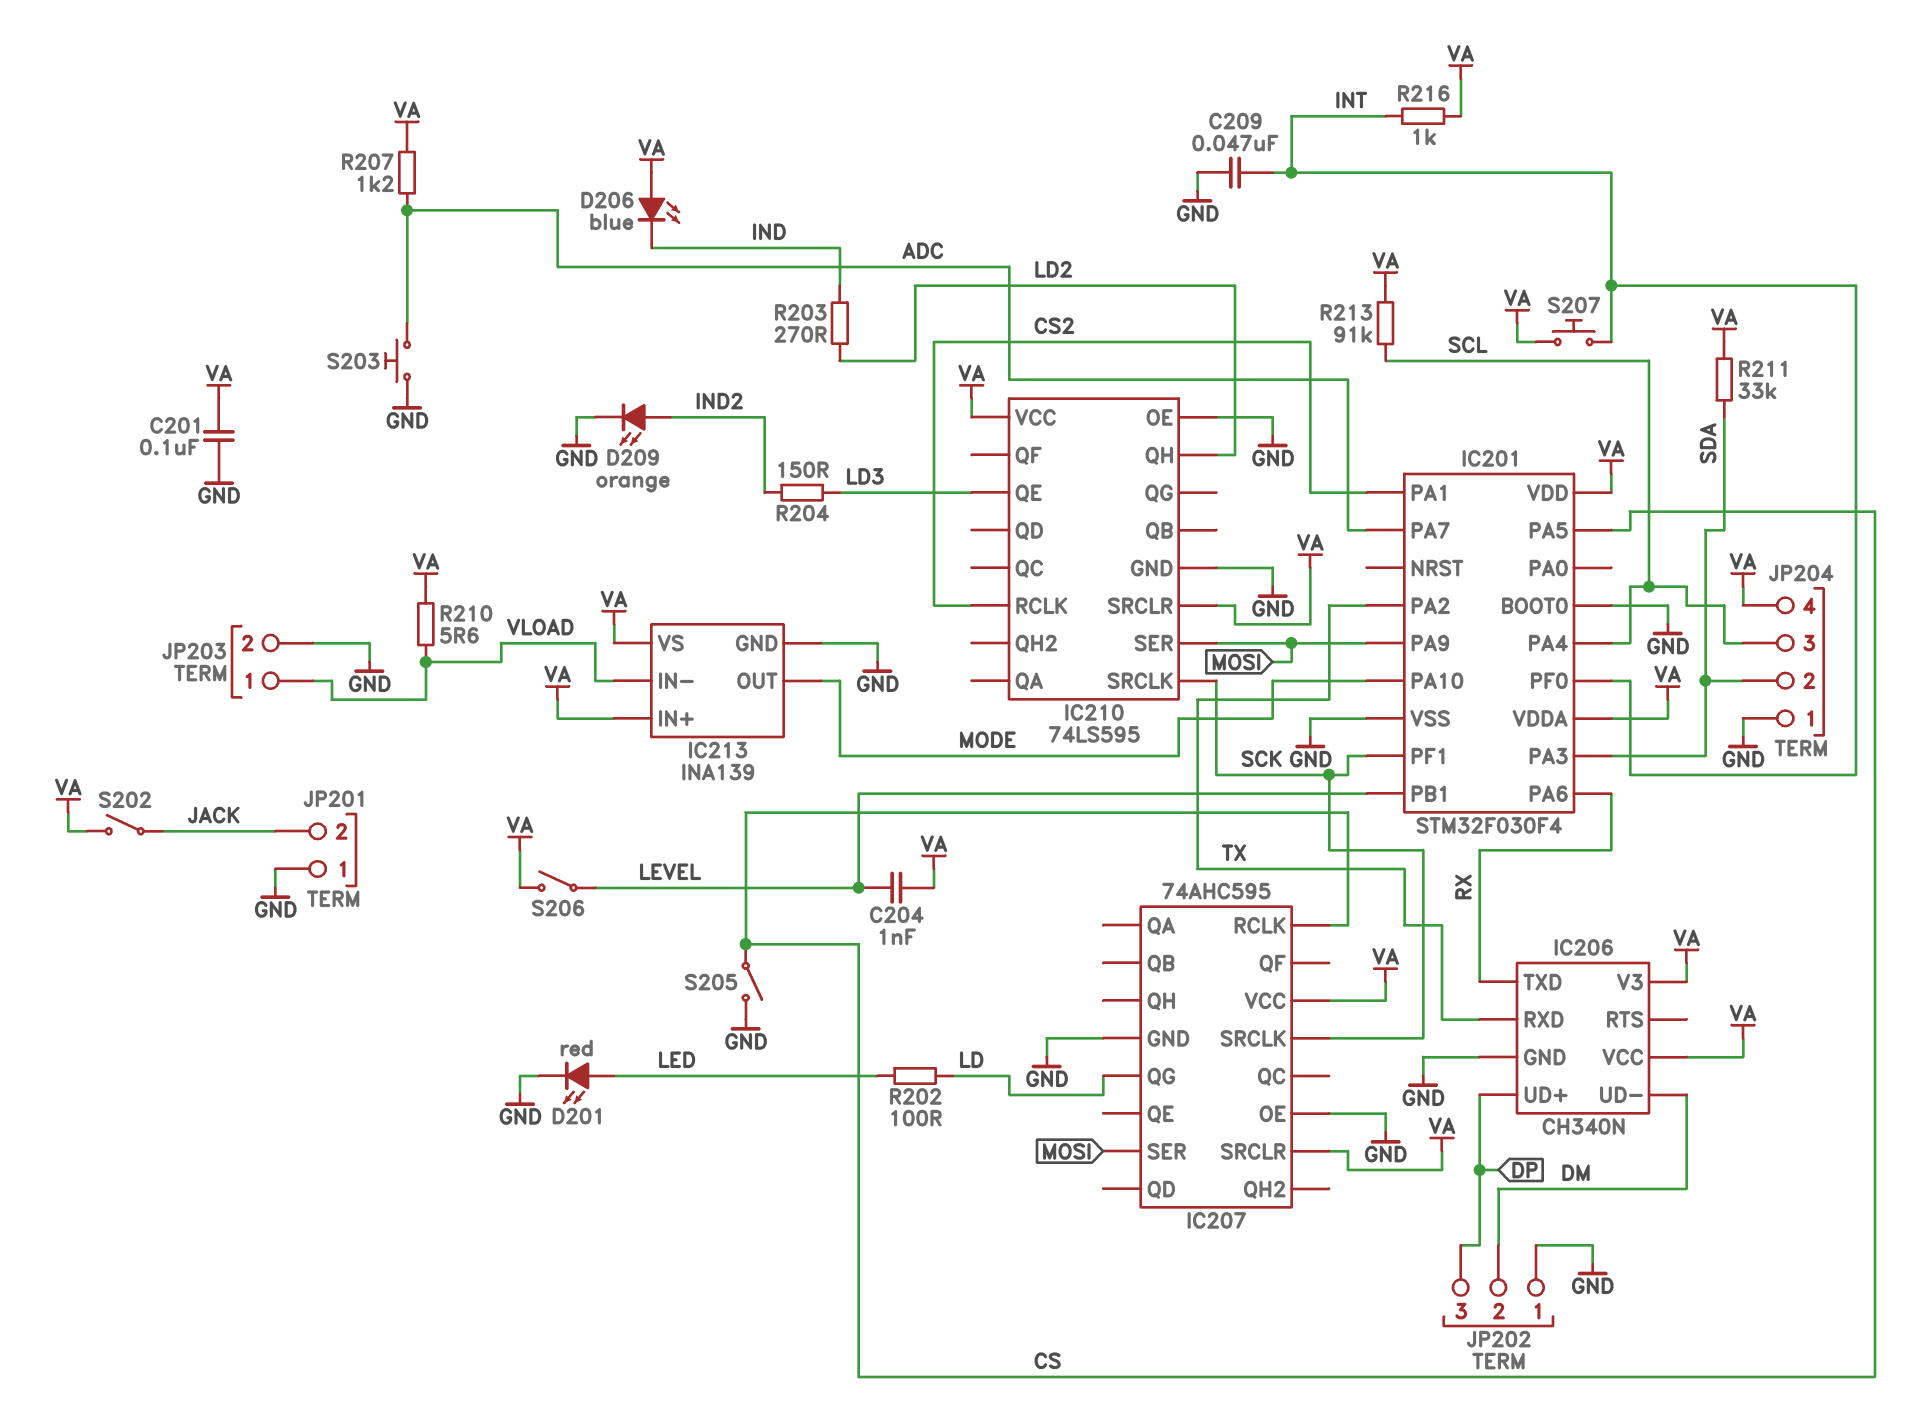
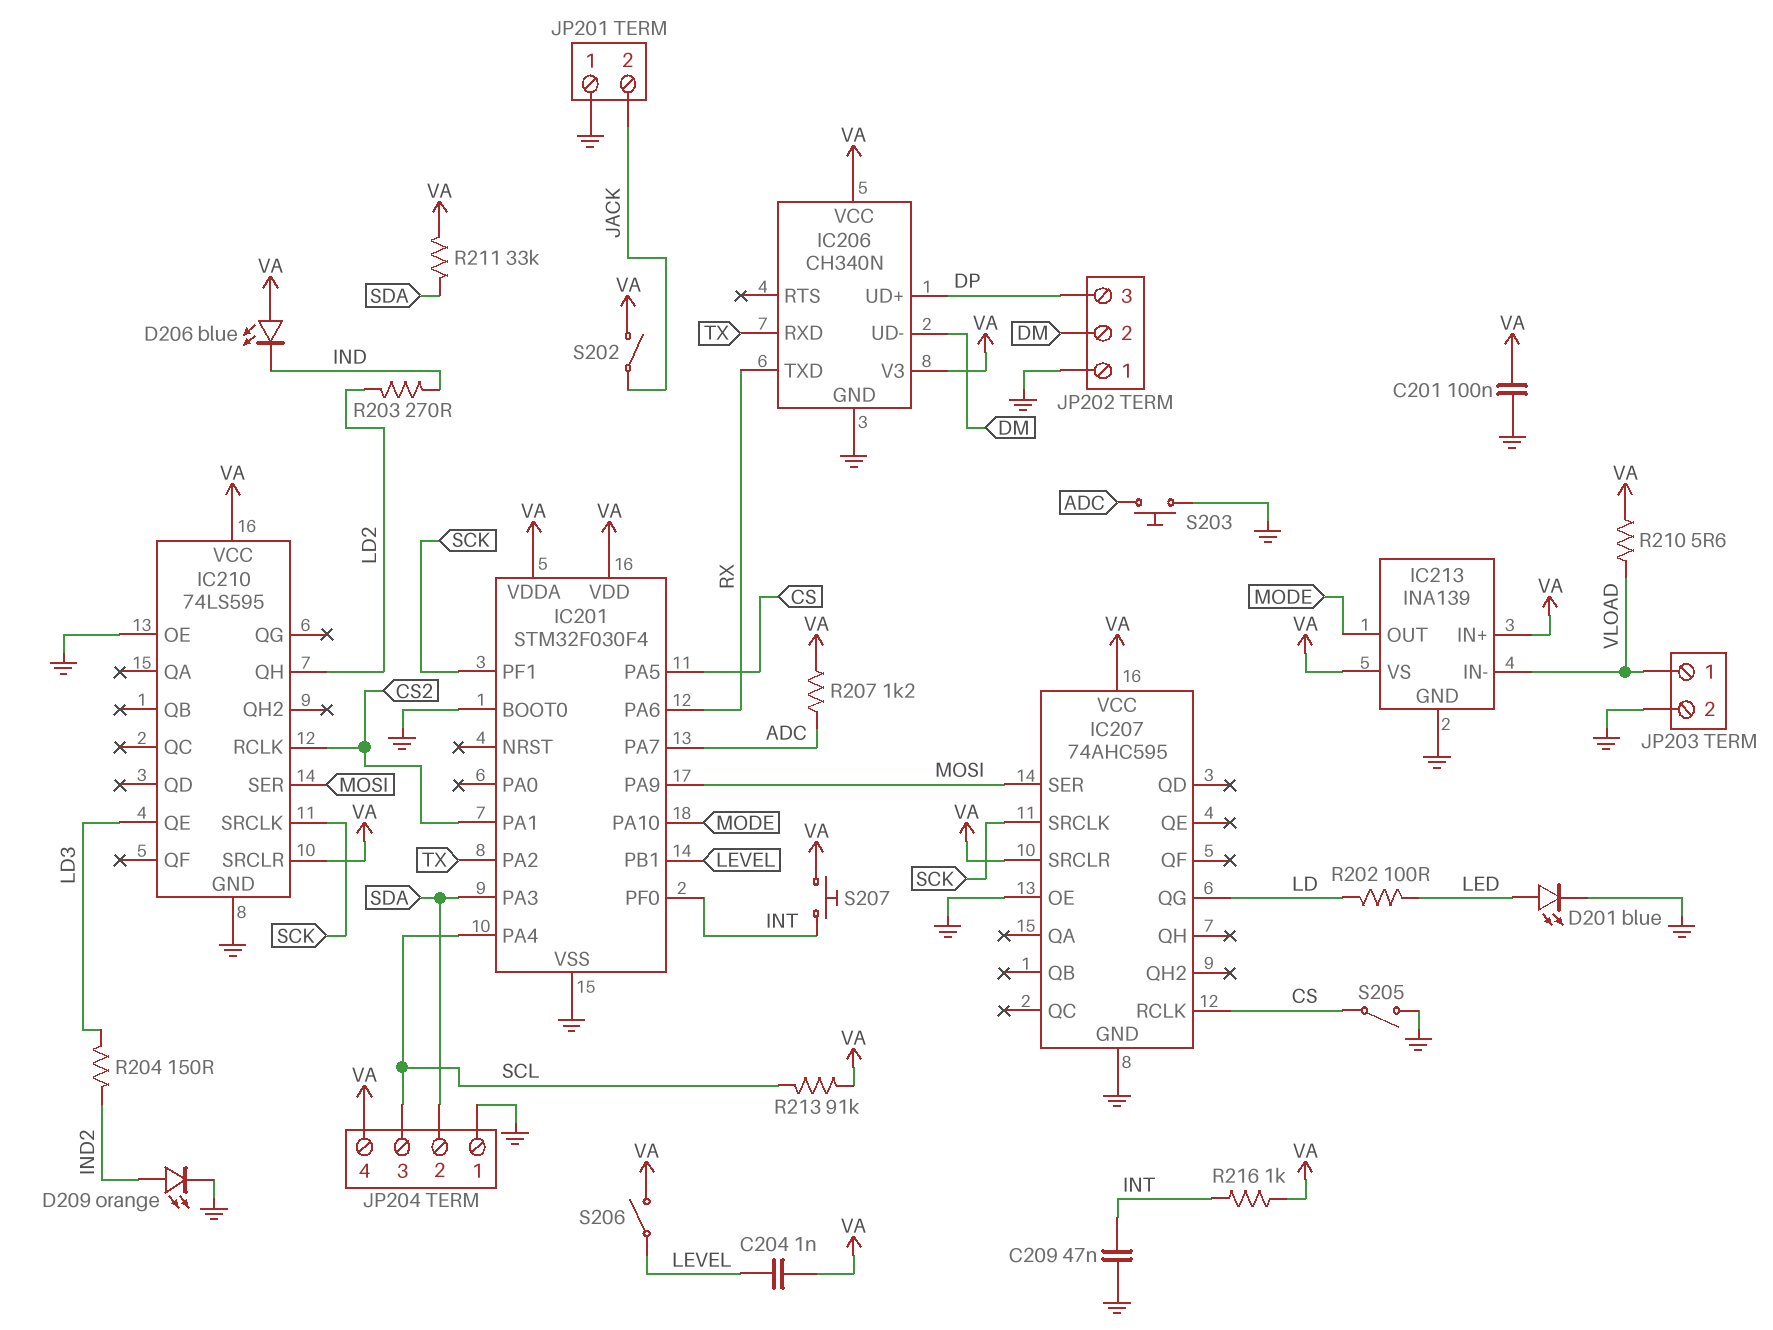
D201: LED red (A LED, K GND) -> LED blue (A LED, K GND)

